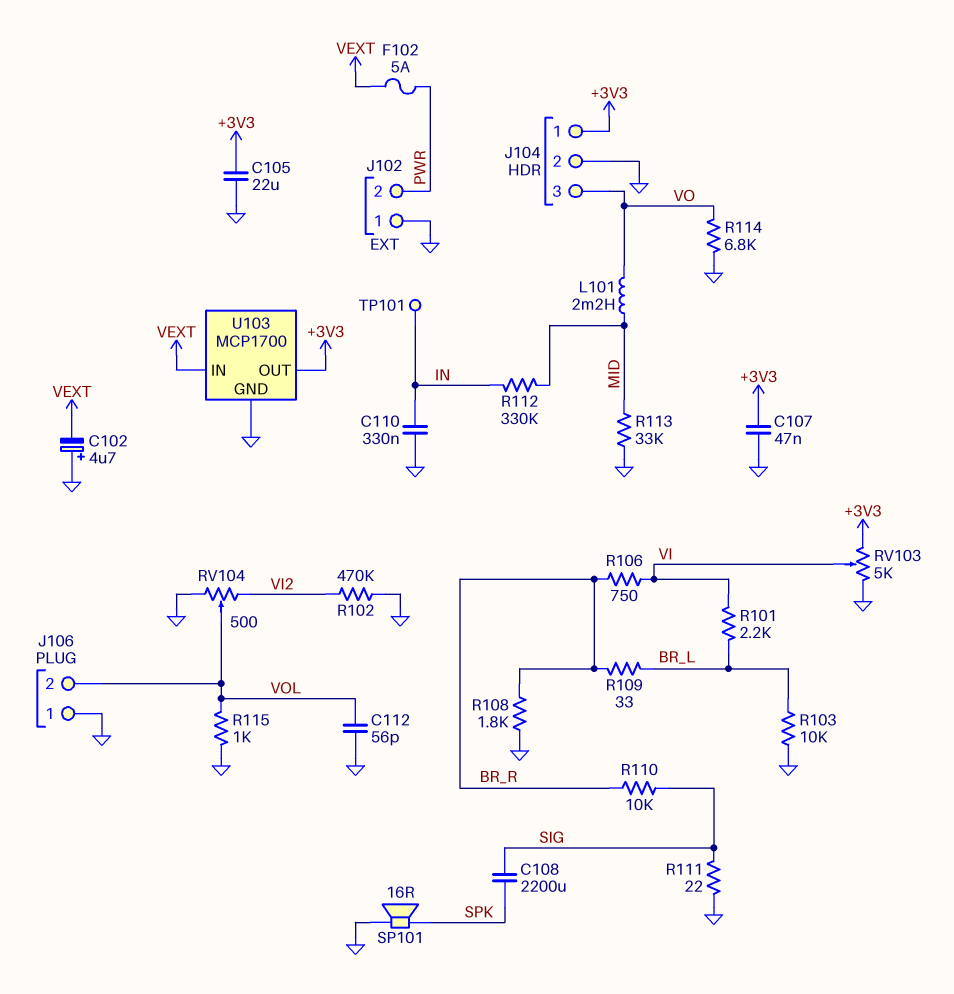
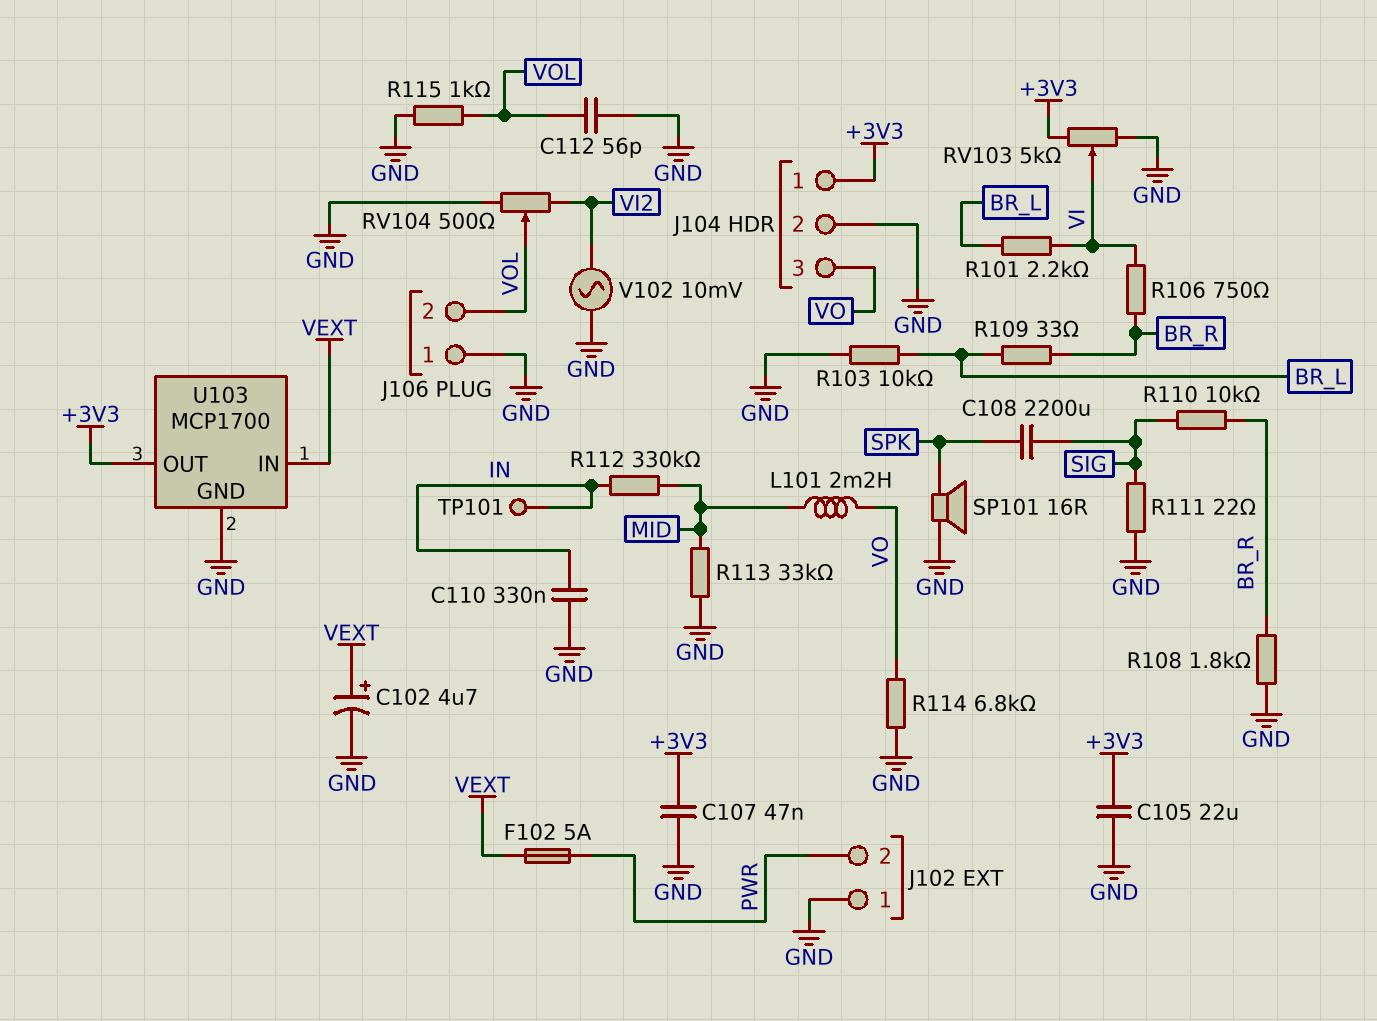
C102: 4.7uF (plus GND, minus VEXT) -> 4.7uF (plus VEXT, minus GND)
R102: 470k (GND, VI2) -> none
V102: none -> AC 10mV (GND, VI2)

